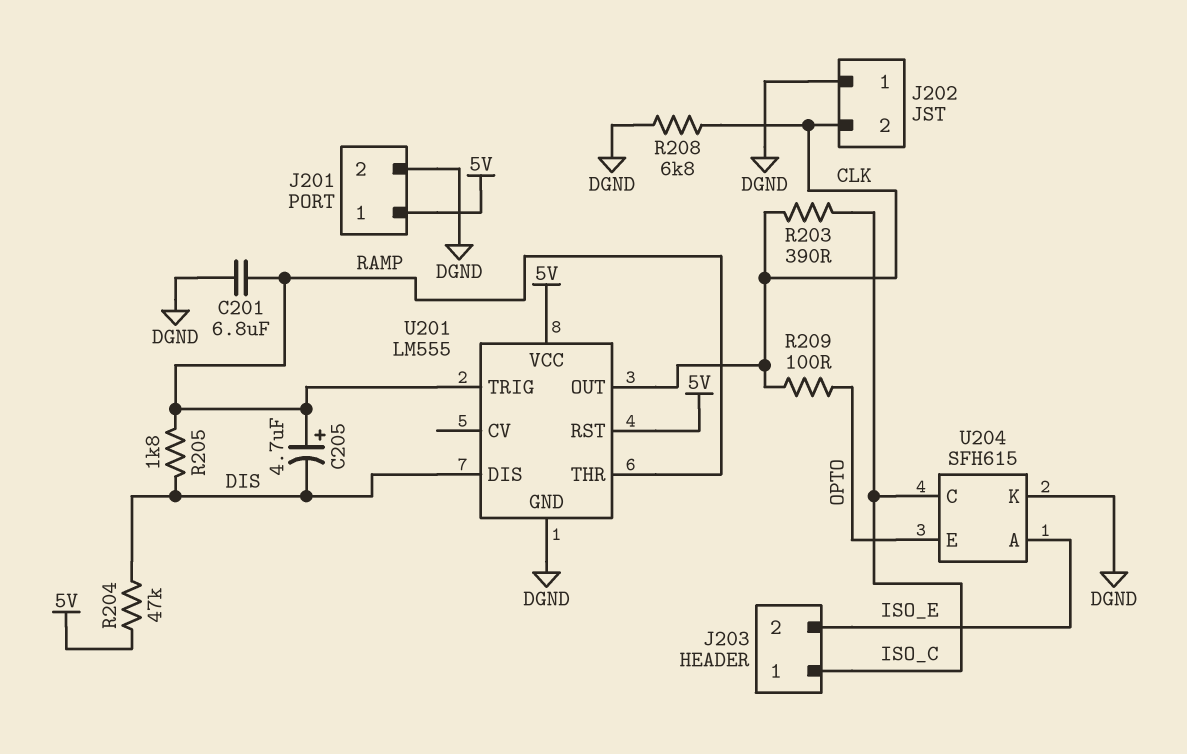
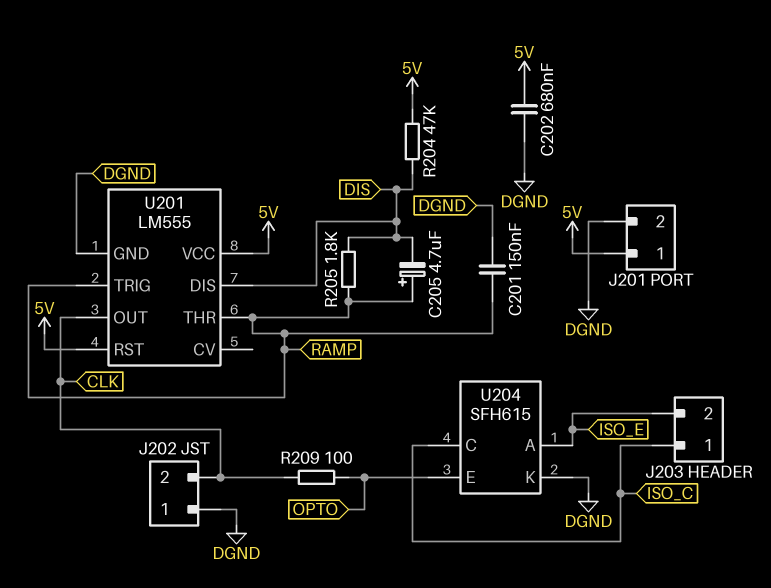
C201: 6.8uF (DGND, RAMP) -> 150nF (DGND, RAMP)
C202: none -> 680nF (5V, DGND)
R203: 390 (CLK, ISO_C) -> none
R208: 6.8k (CLK, DGND) -> none

